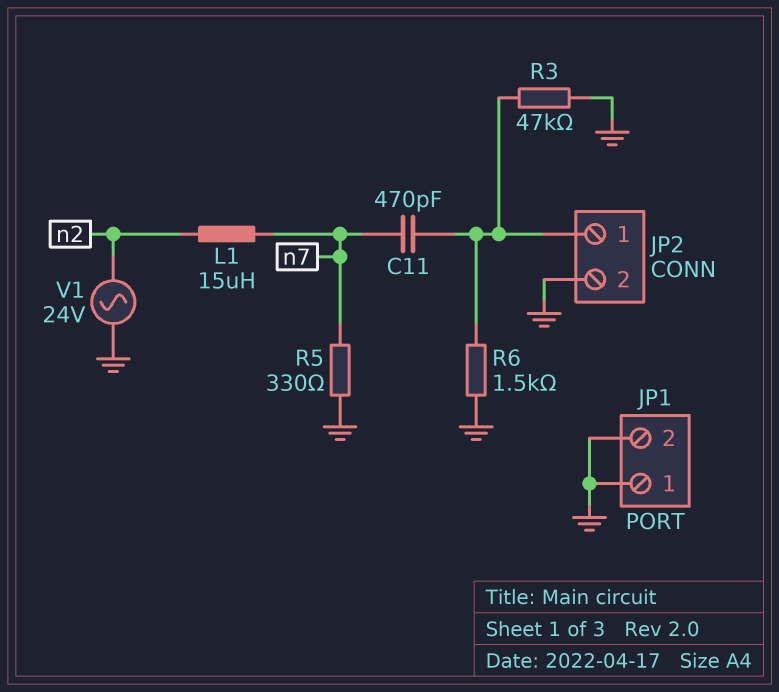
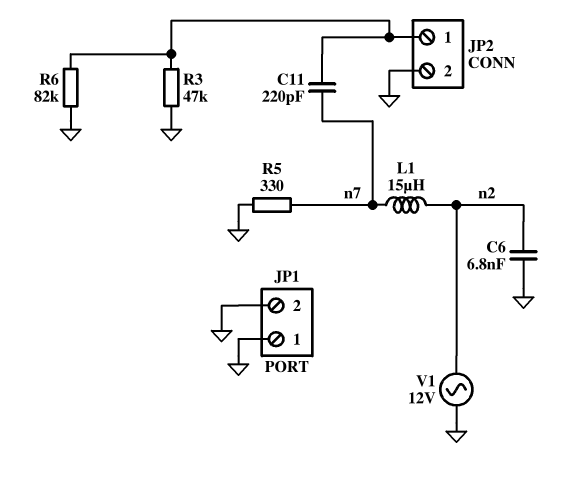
C6: none -> 6.8nF (GND, n2)
C11: 470pF (JP2/1, n7) -> 220pF (JP2/1, n7)
R6: 1.5k (GND, JP2/1) -> 82k (GND, JP2/1)
V1: AC 24V (GND, n2) -> AC 12V (GND, n2)

